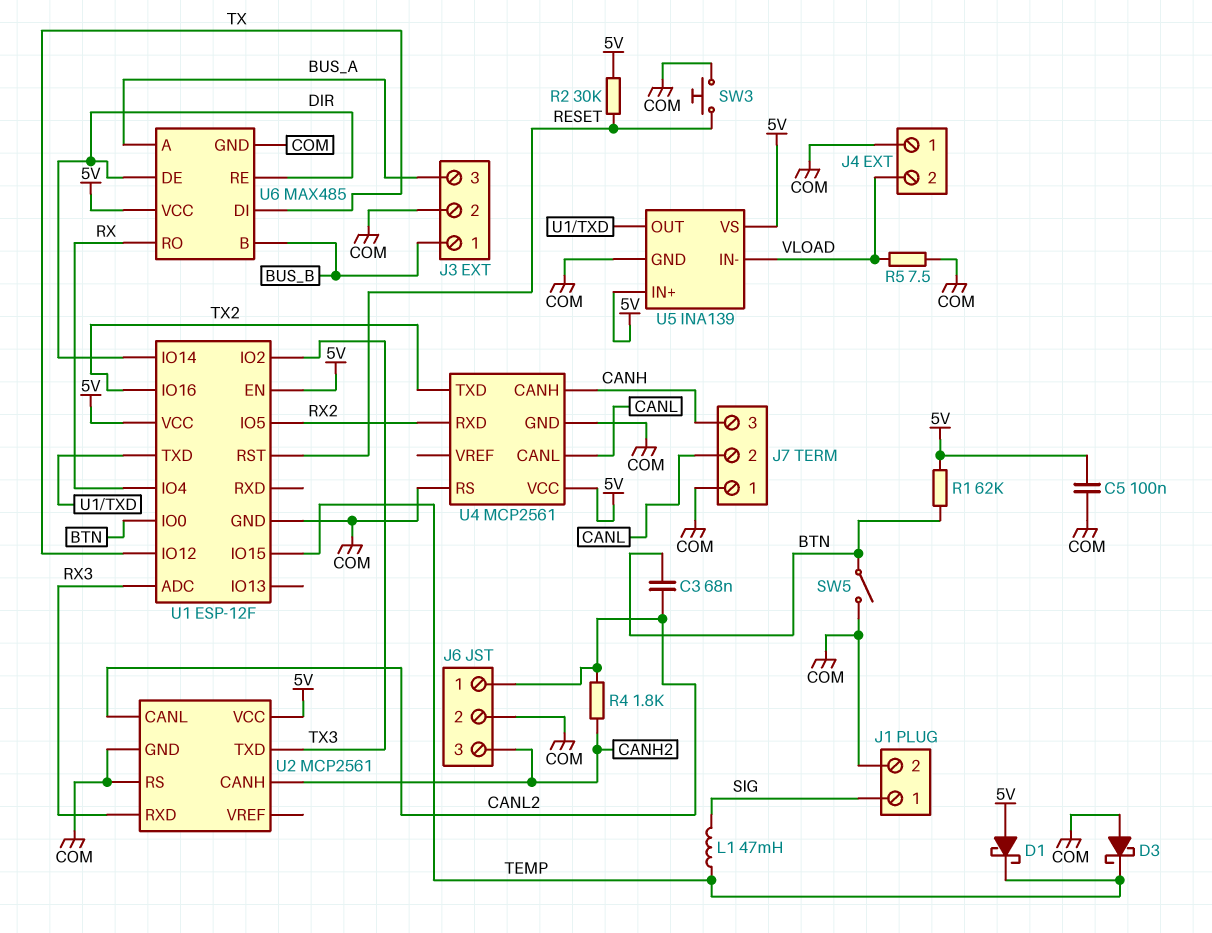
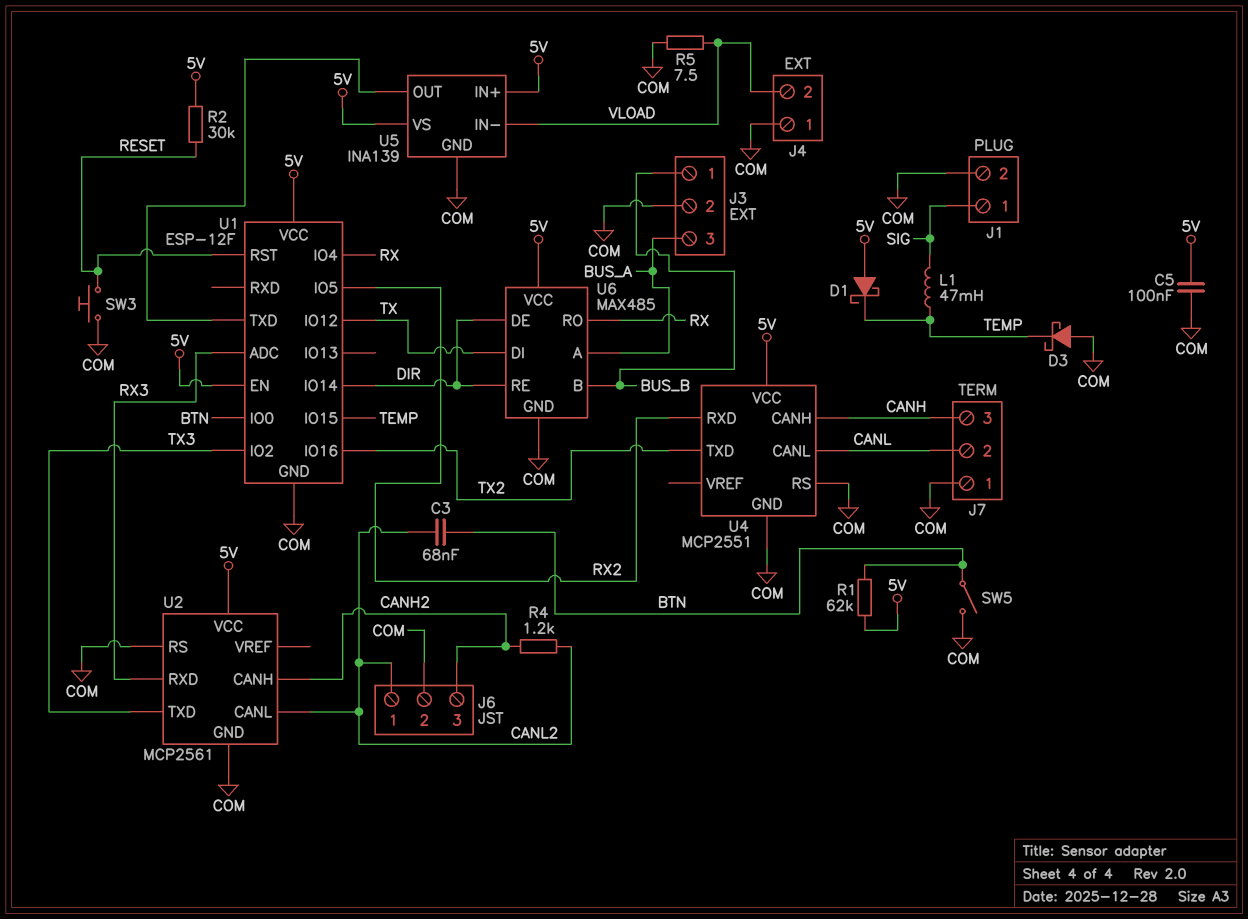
R4: 1.8k (CANH2, CANL2) -> 1.2k (CANH2, CANL2)
U4: MCP2561 -> MCP2551

